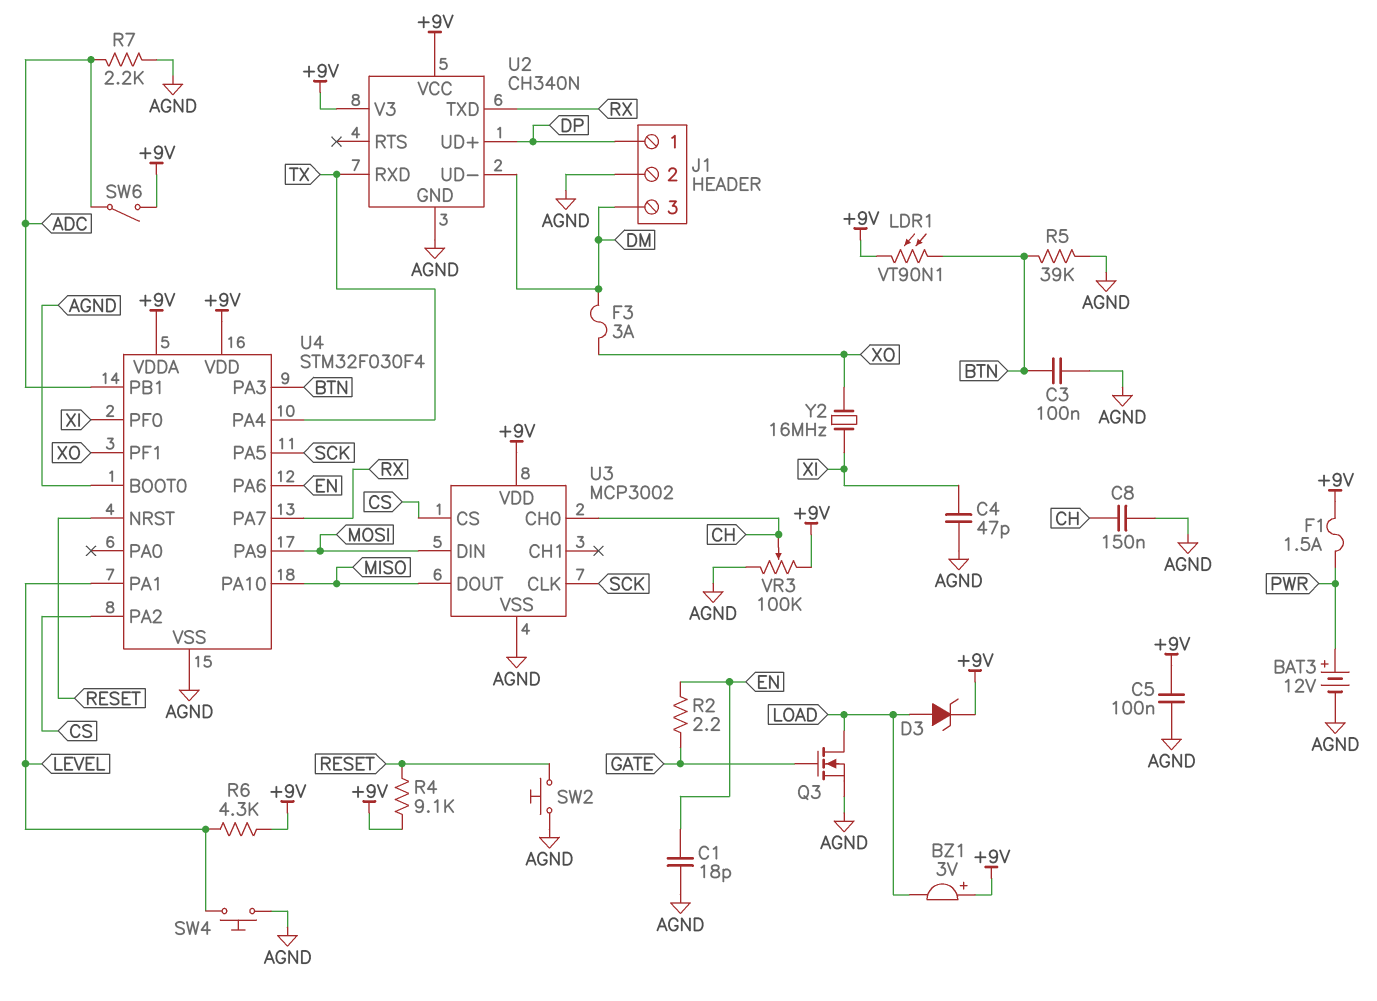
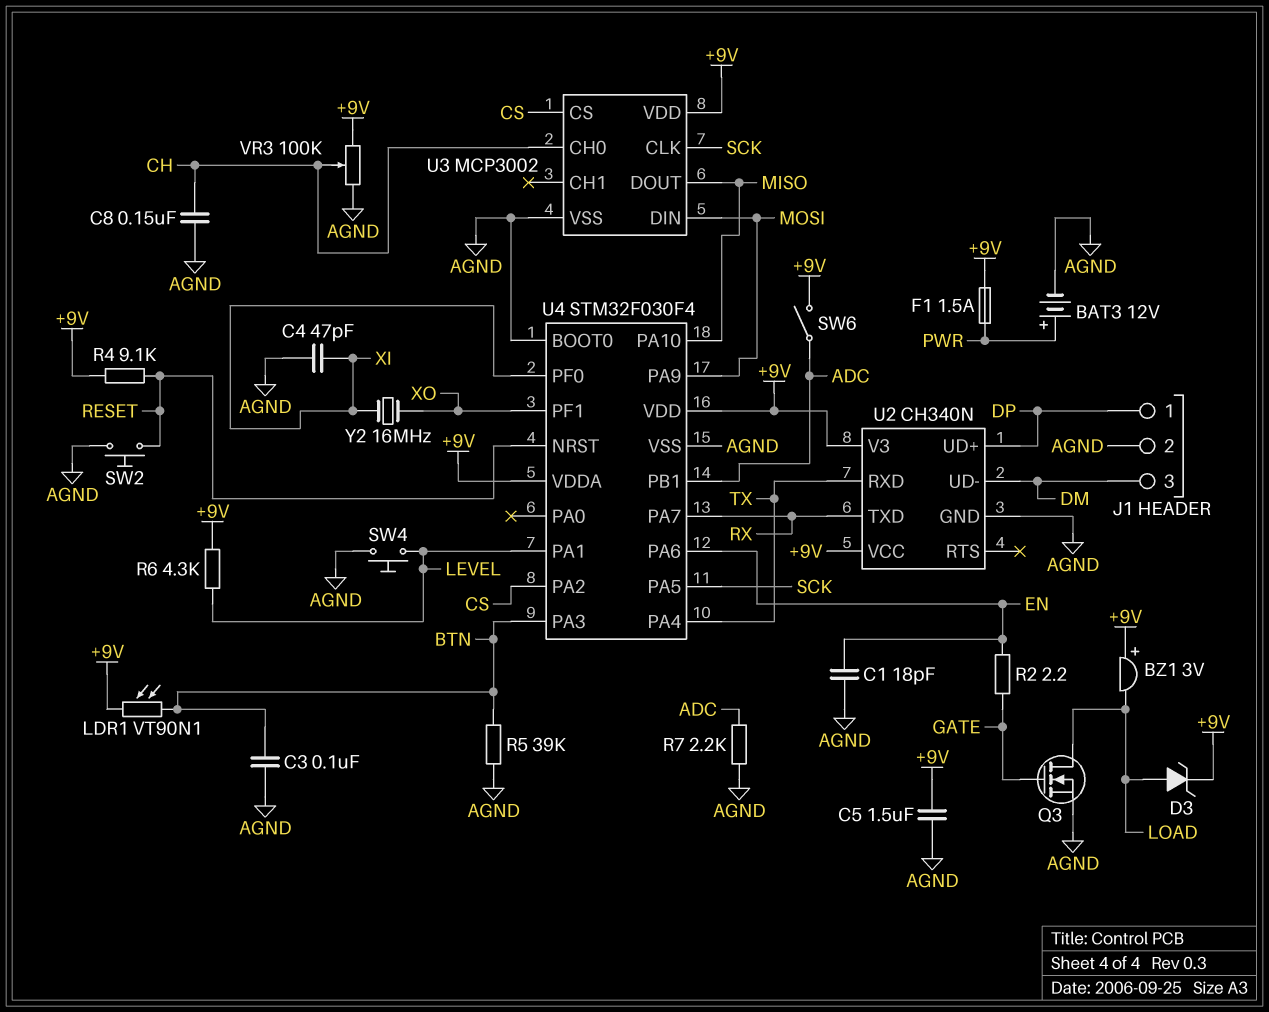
C5: 100nF (+9V, AGND) -> 1.5uF (+9V, AGND)
F3: 3A (DM, XO) -> none

